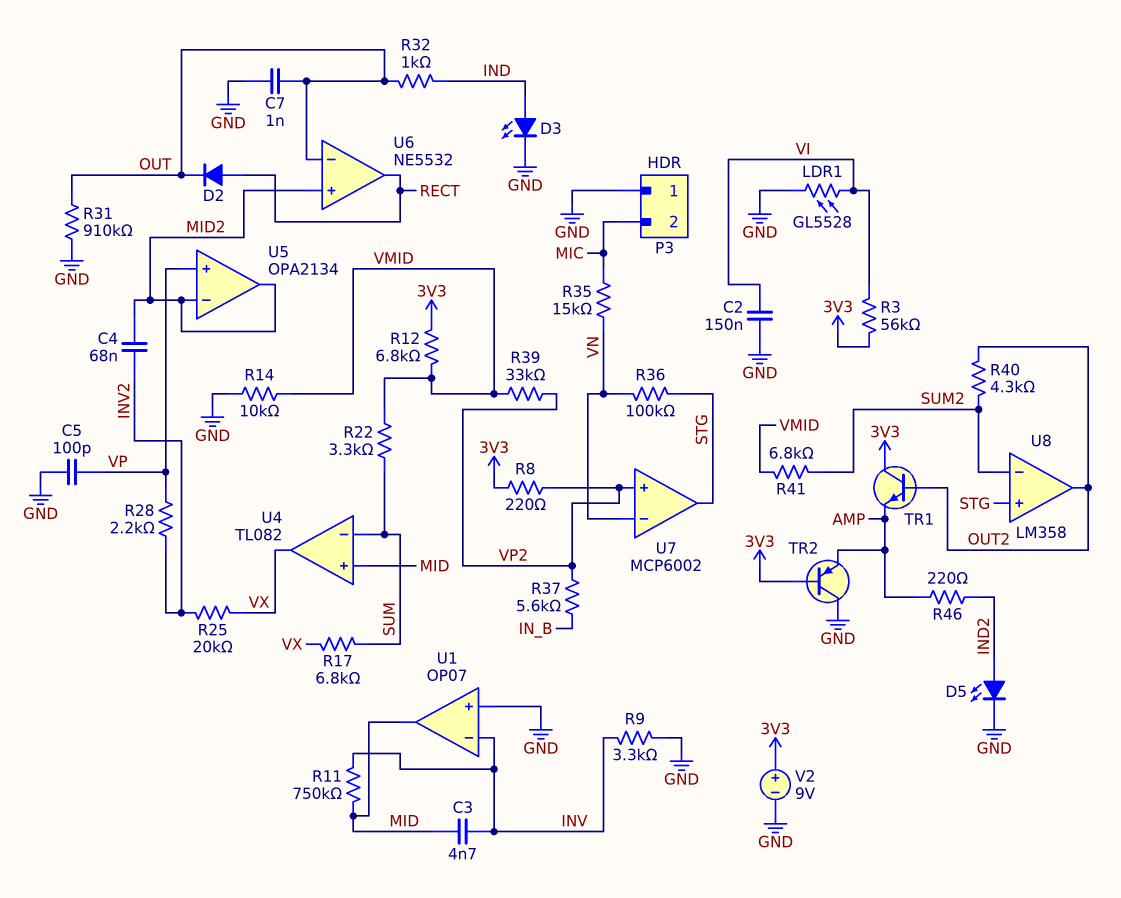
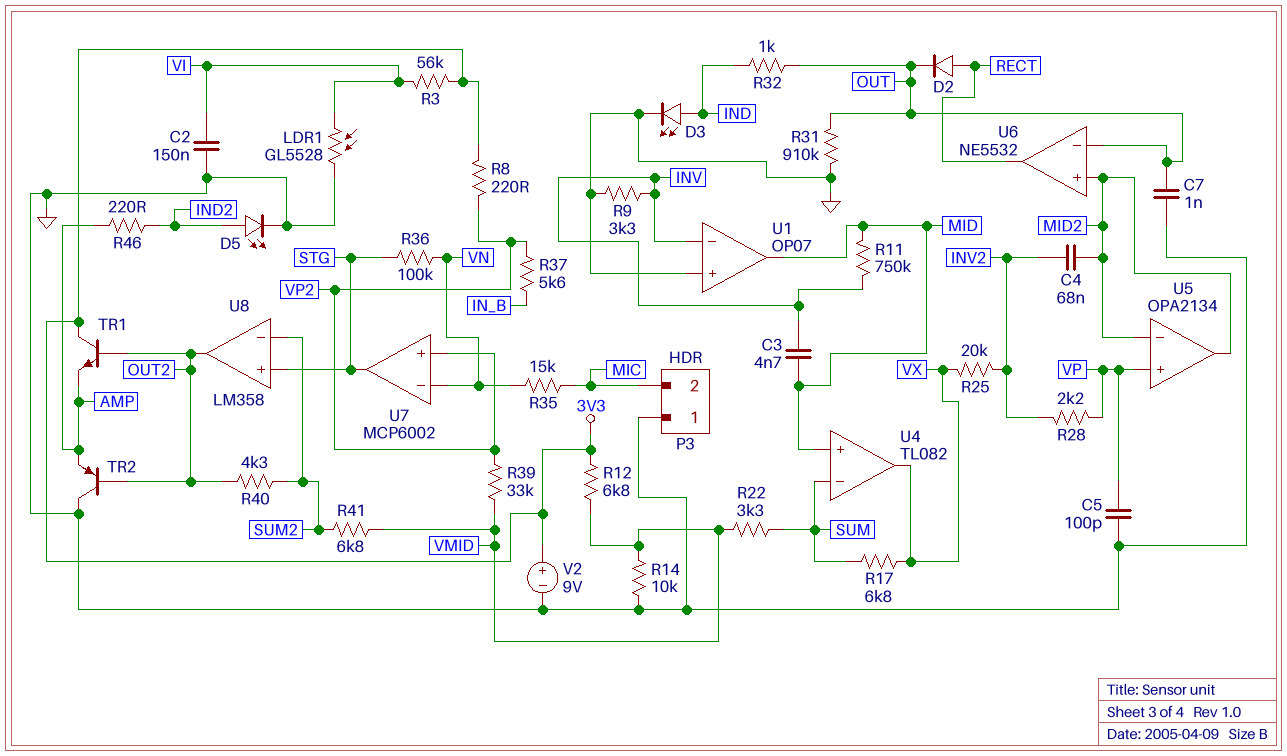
TR2: PNP (B 3V3, C GND, E AMP) -> PNP (B OUT2, C GND, E AMP)

